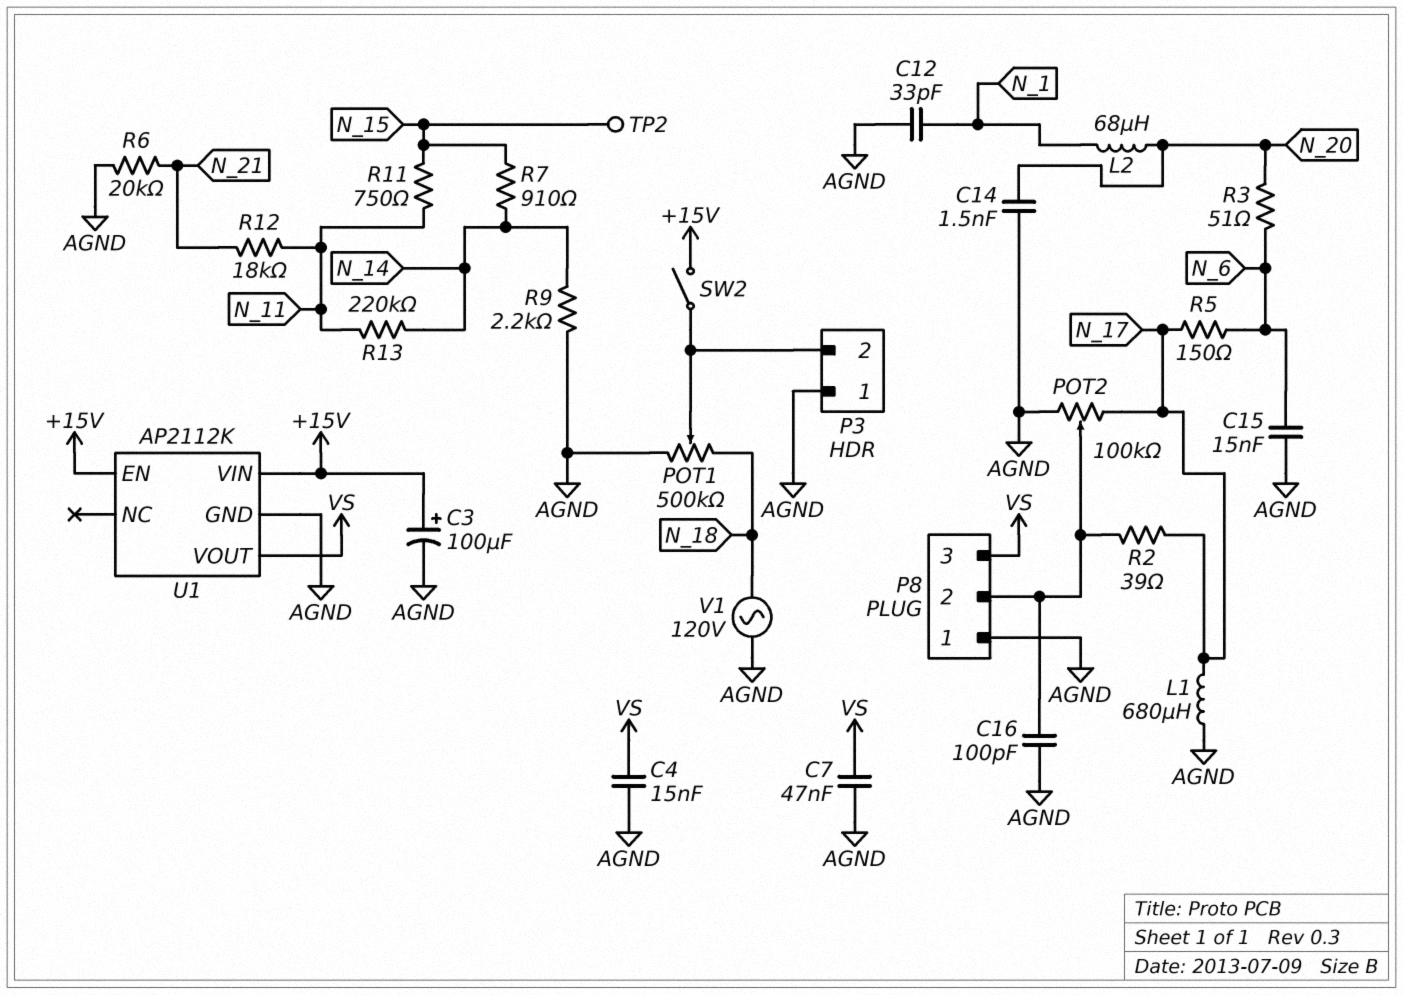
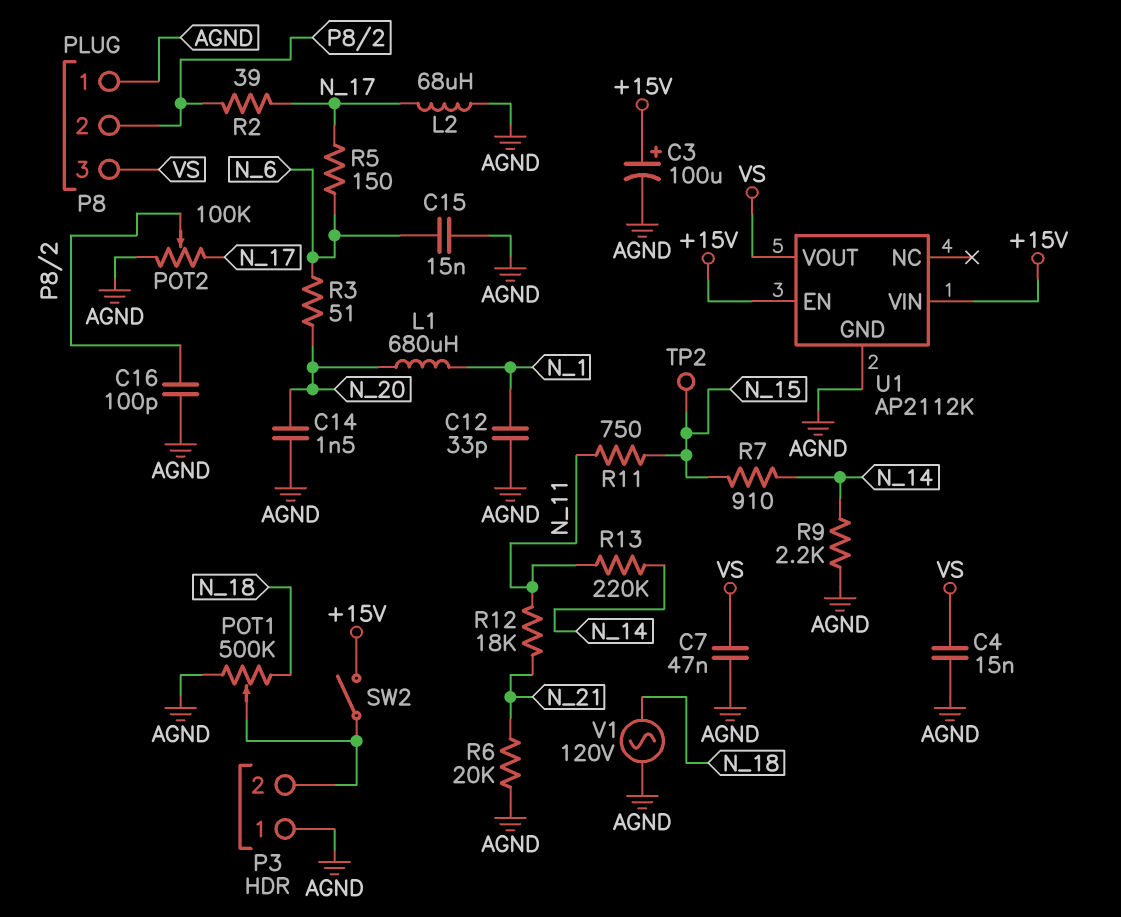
L1: 680uH (AGND, N_17) -> 680uH (N_1, N_20)
L2: 68uH (N_1, N_20) -> 68uH (AGND, N_17)

